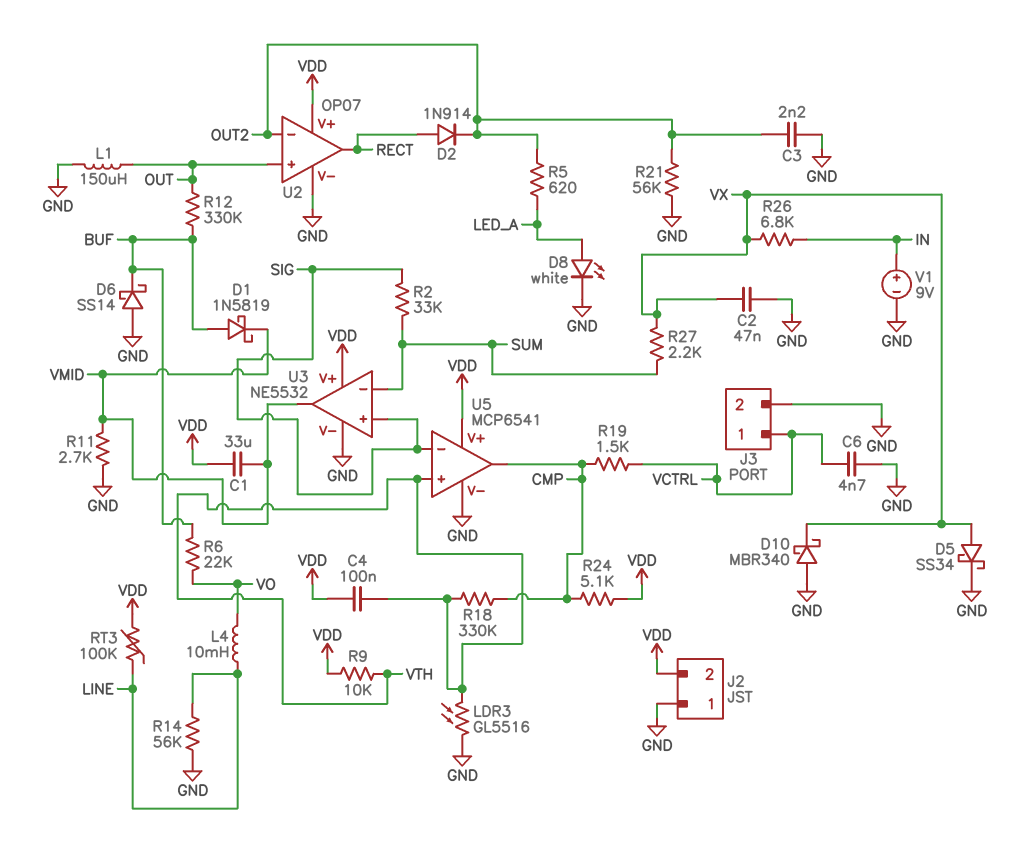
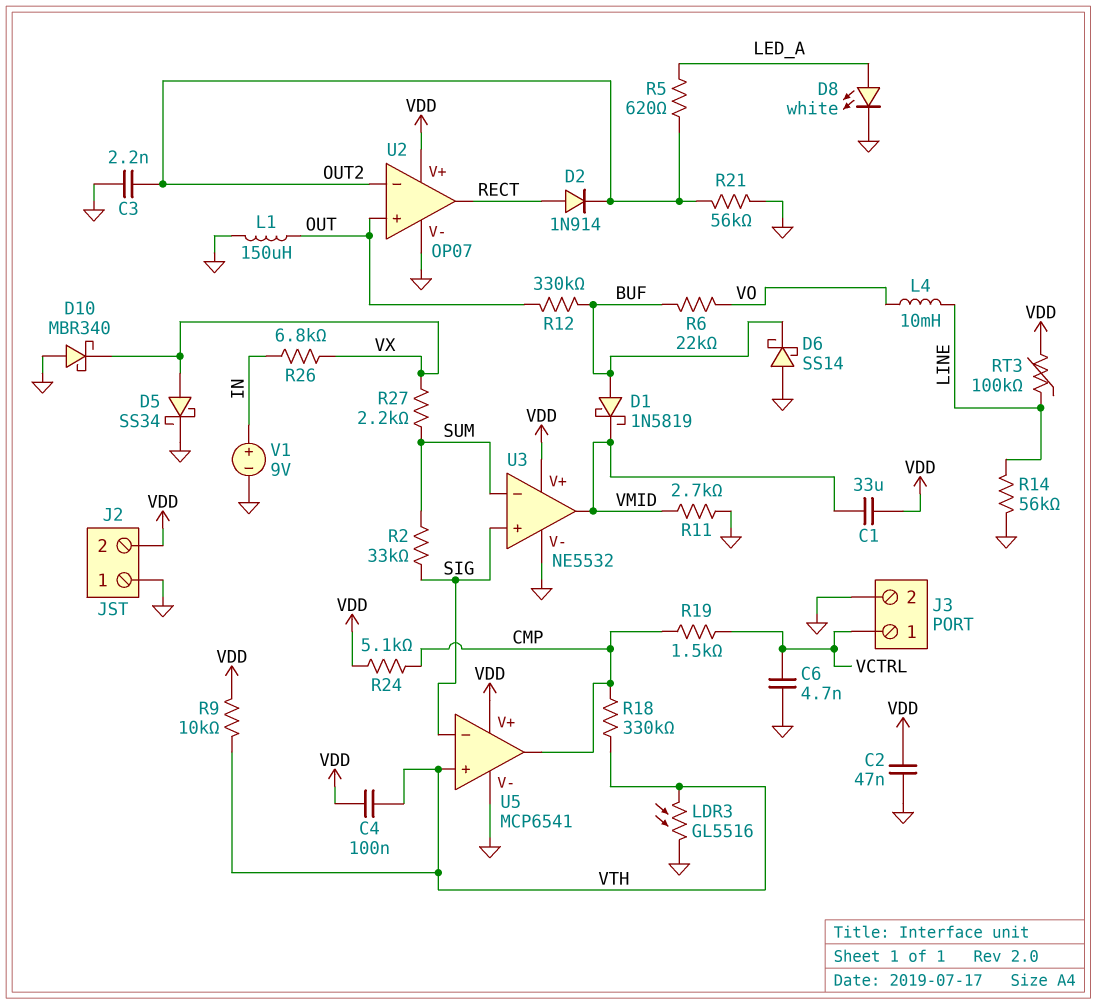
C2: 47nF (GND, VX) -> 47nF (GND, VDD)

